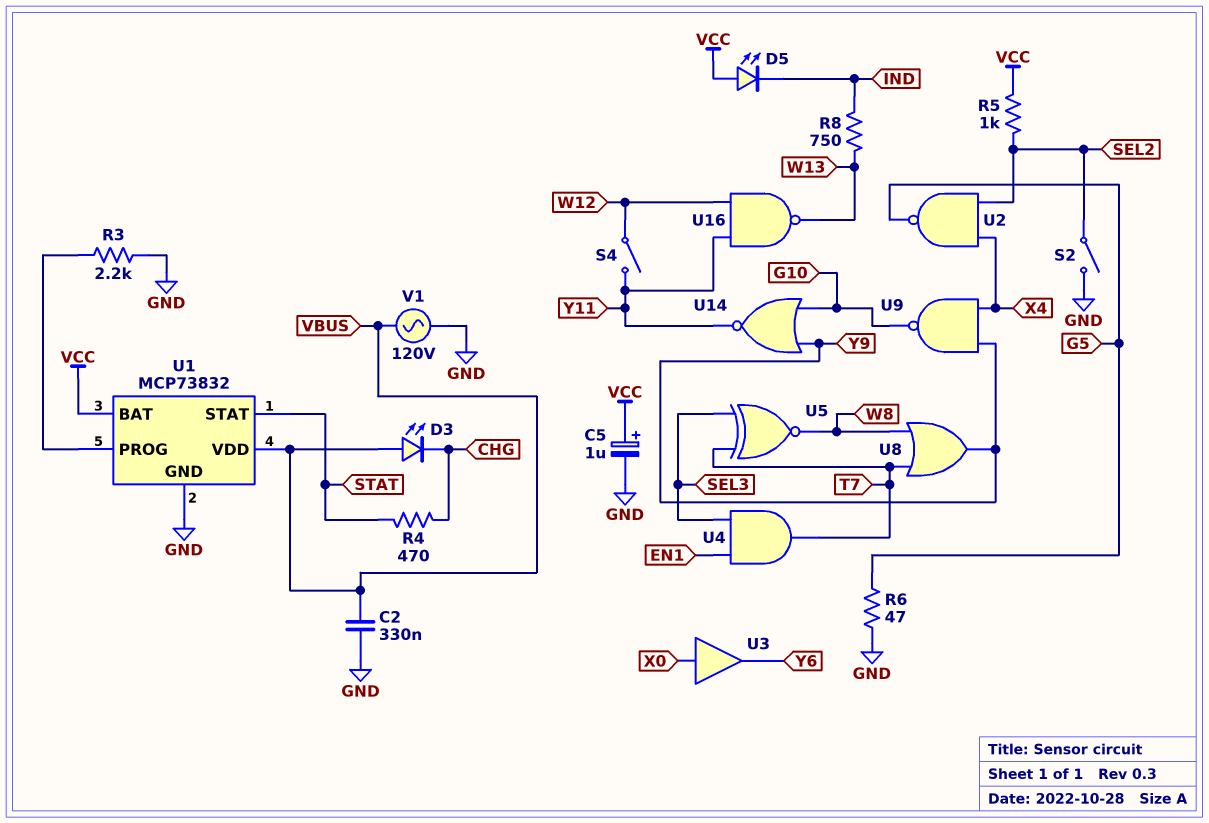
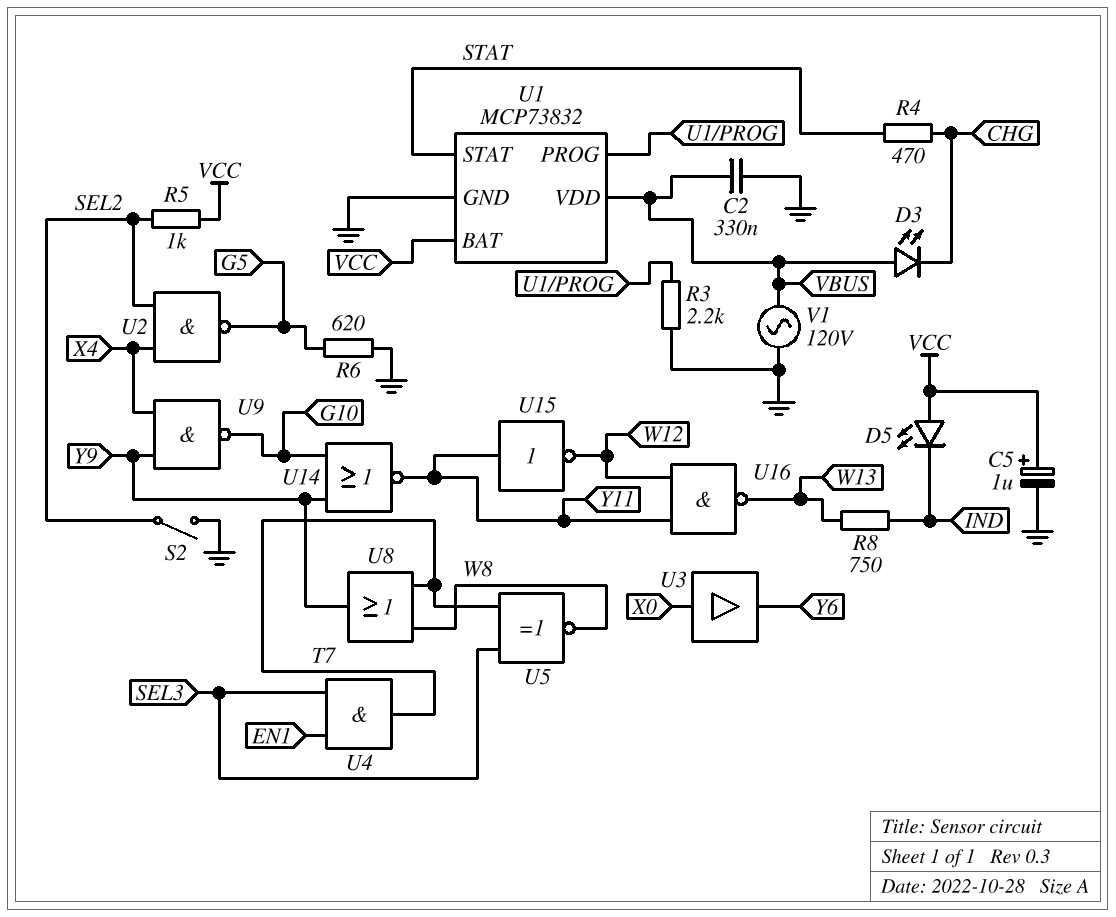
R6: 47 (G5, GND) -> 620 (G5, GND)
S4: switch (W12, Y11) -> none
U15: none -> NOT (in Y11, out W12)

